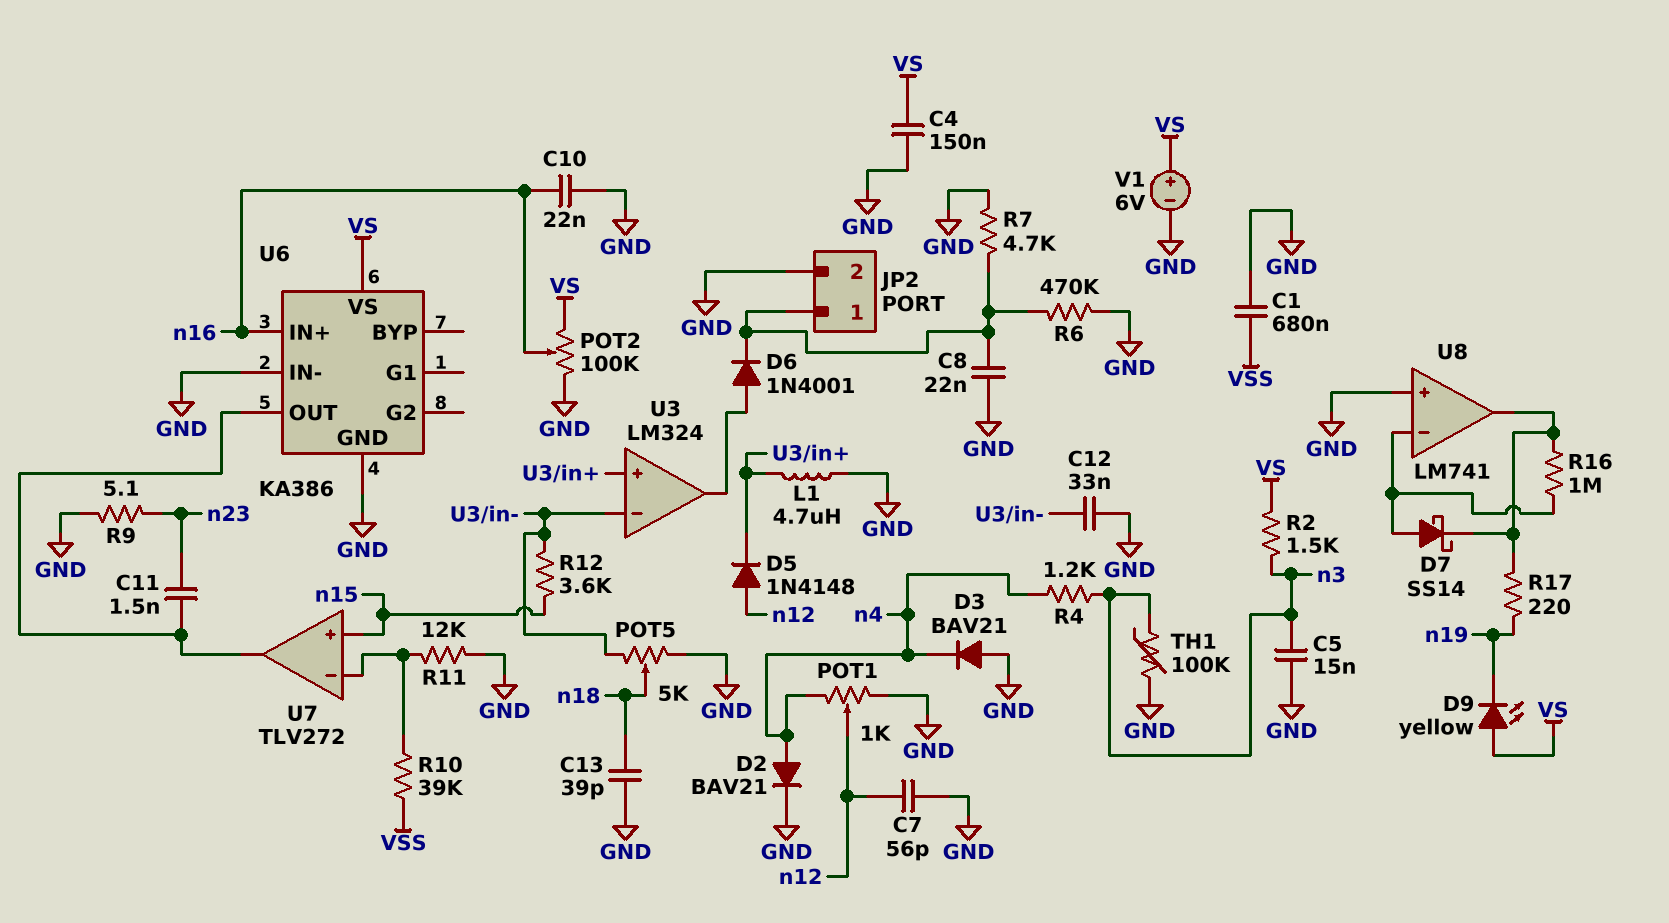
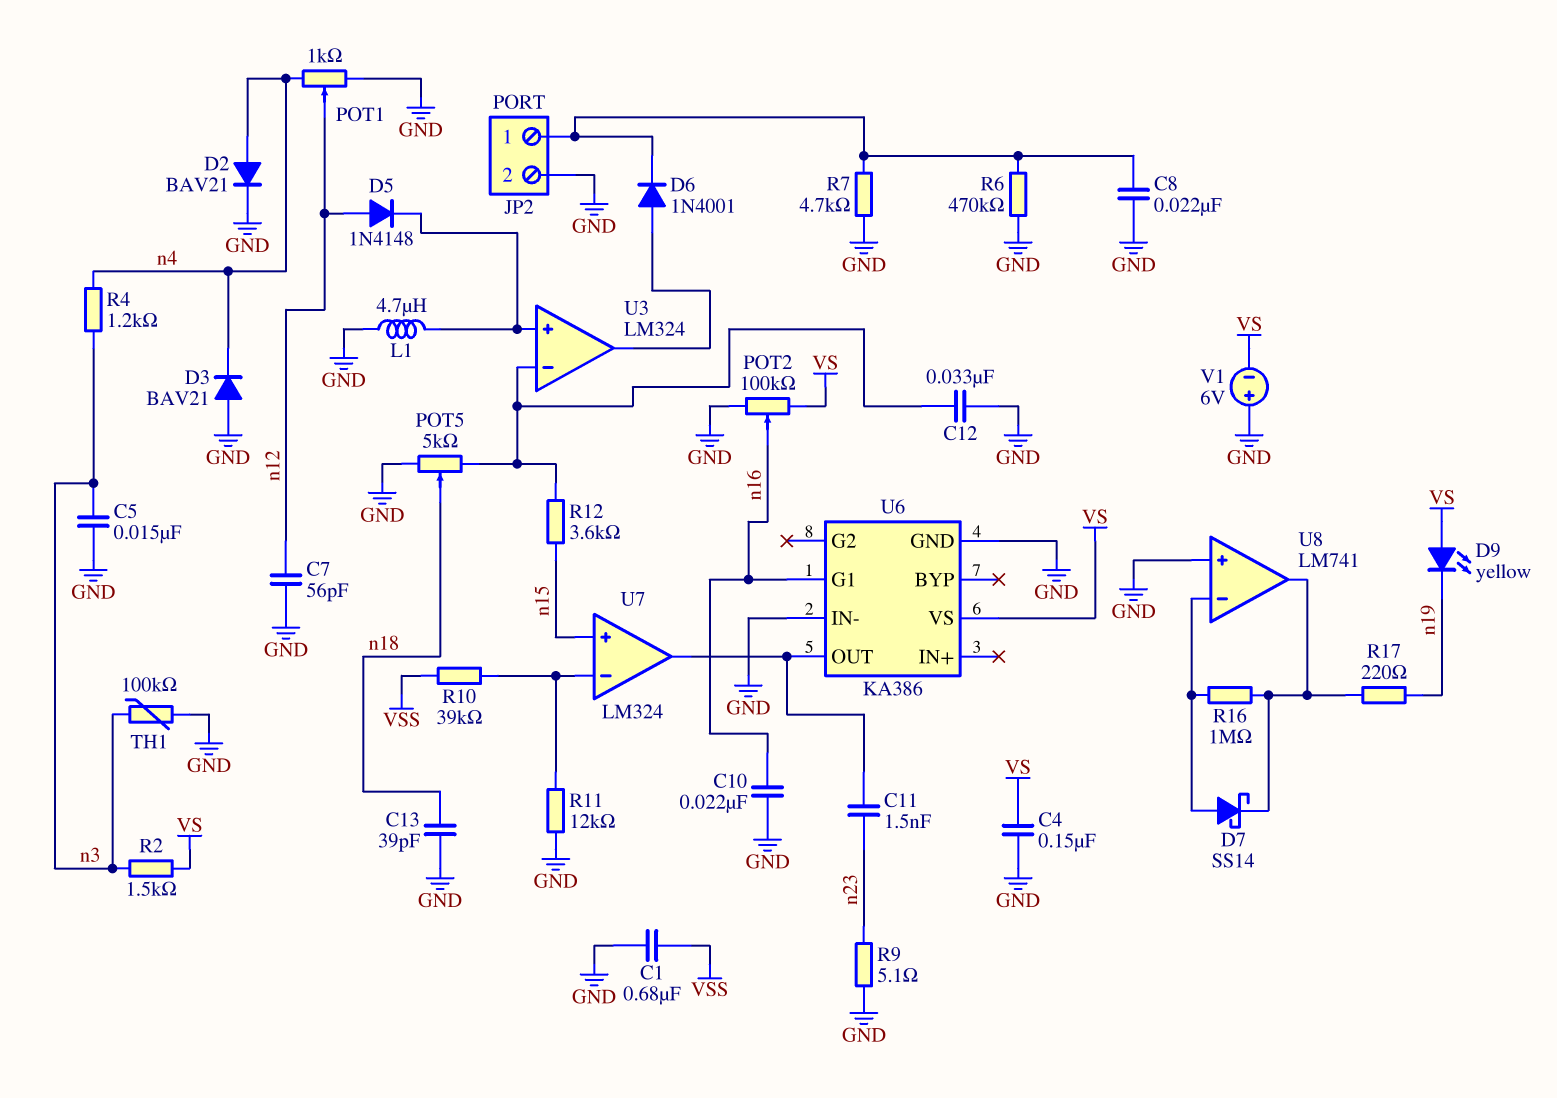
U6 pin G1: none -> n16
U6 pin IN+: n16 -> none
U7: TLV272 -> LM324
V1: 6V (plus VS, minus GND) -> 6V (plus GND, minus VS)

